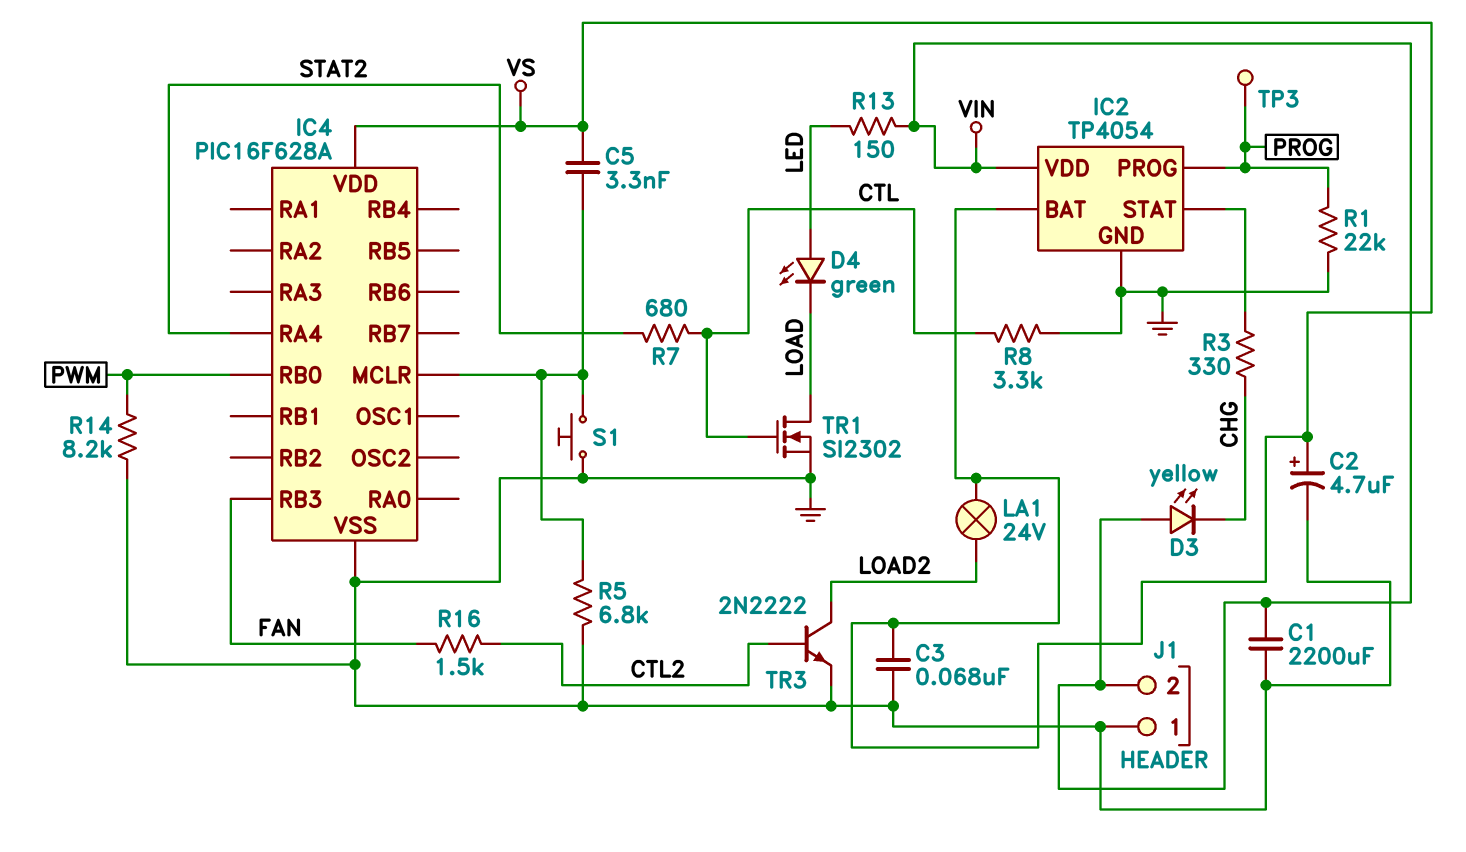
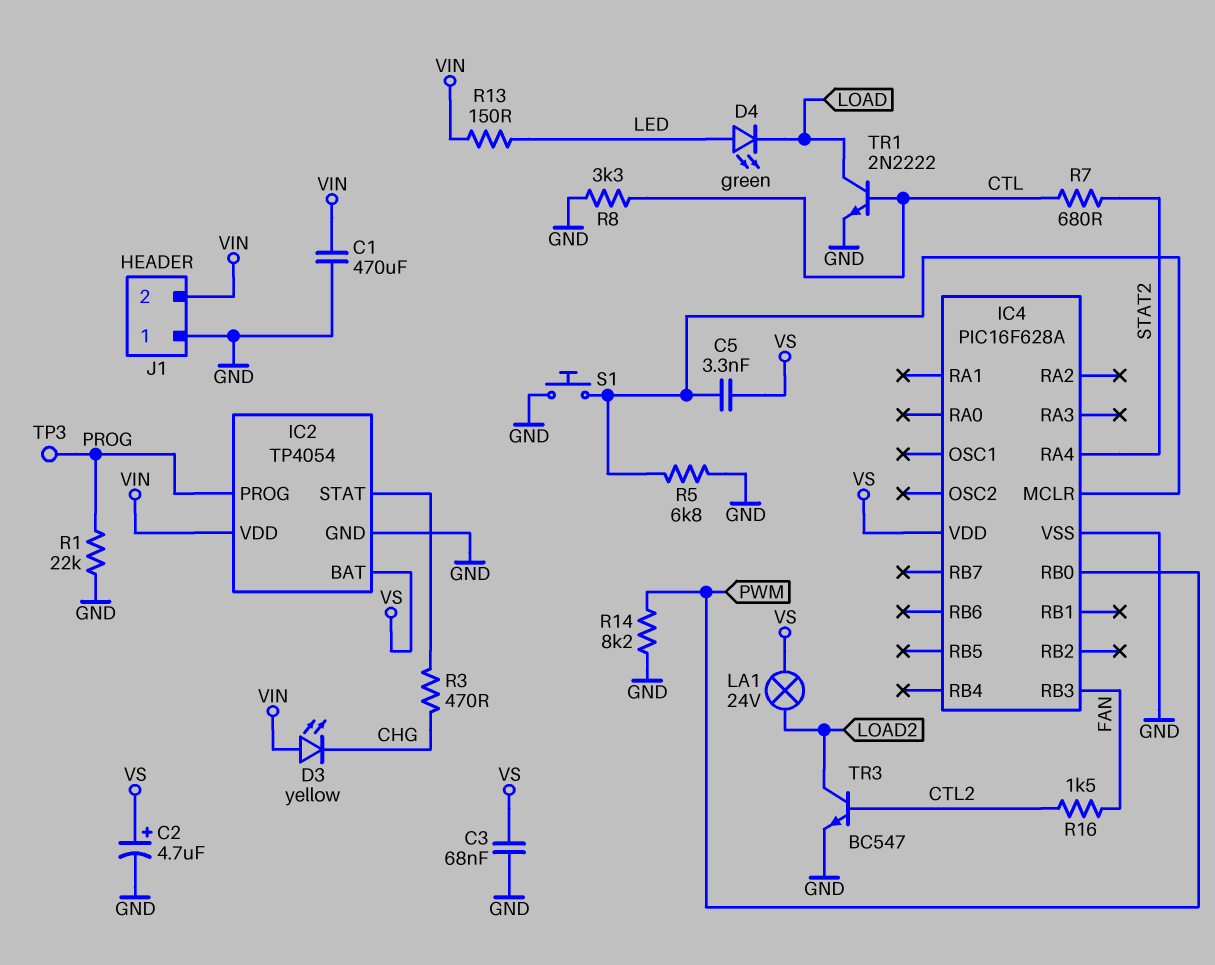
C1: 2200uF (GND, VIN) -> 470uF (GND, VIN)
R3: 330 (CHG, IC2/STAT) -> 470 (CHG, IC2/STAT)
TR1: NMOS SI2302 (G CTL, D LOAD, S GND) -> NPN 2N2222 (B CTL, C LOAD, E GND)
TR3: NPN 2N2222 (B CTL2, C LOAD2, E GND) -> NPN BC547 (B CTL2, C LOAD2, E GND)

